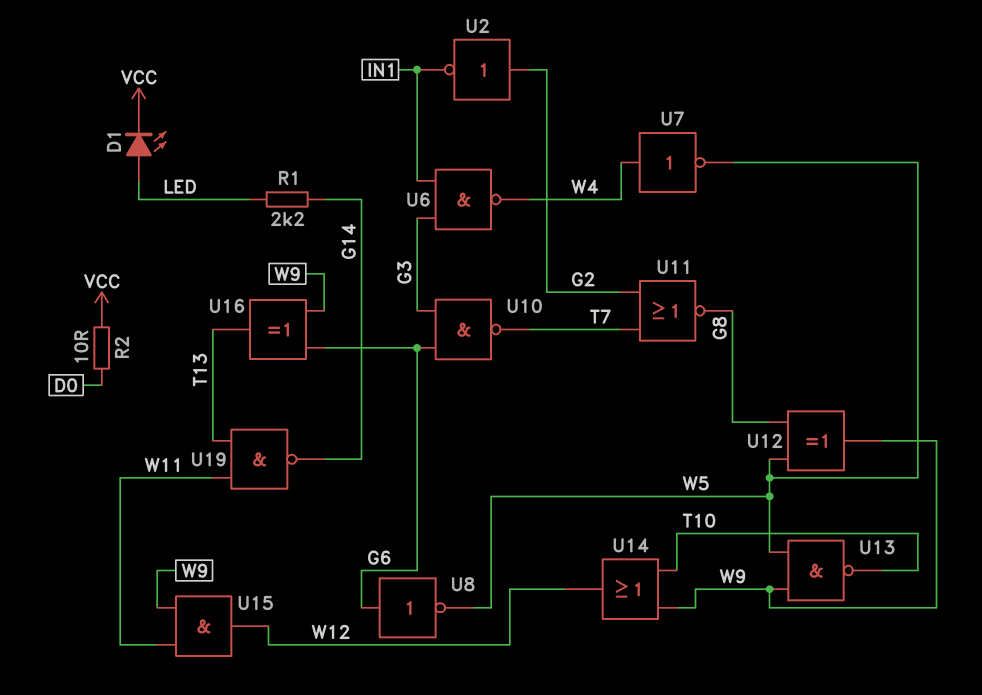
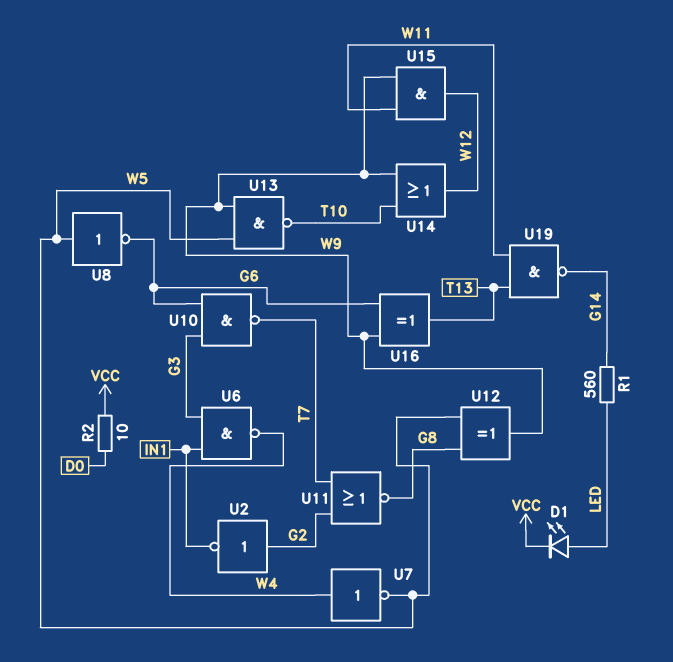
R1: 2.2k (G14, LED) -> 560 (G14, LED)
U8: NOT (in G6, out W5) -> NOT (in W5, out G6)

